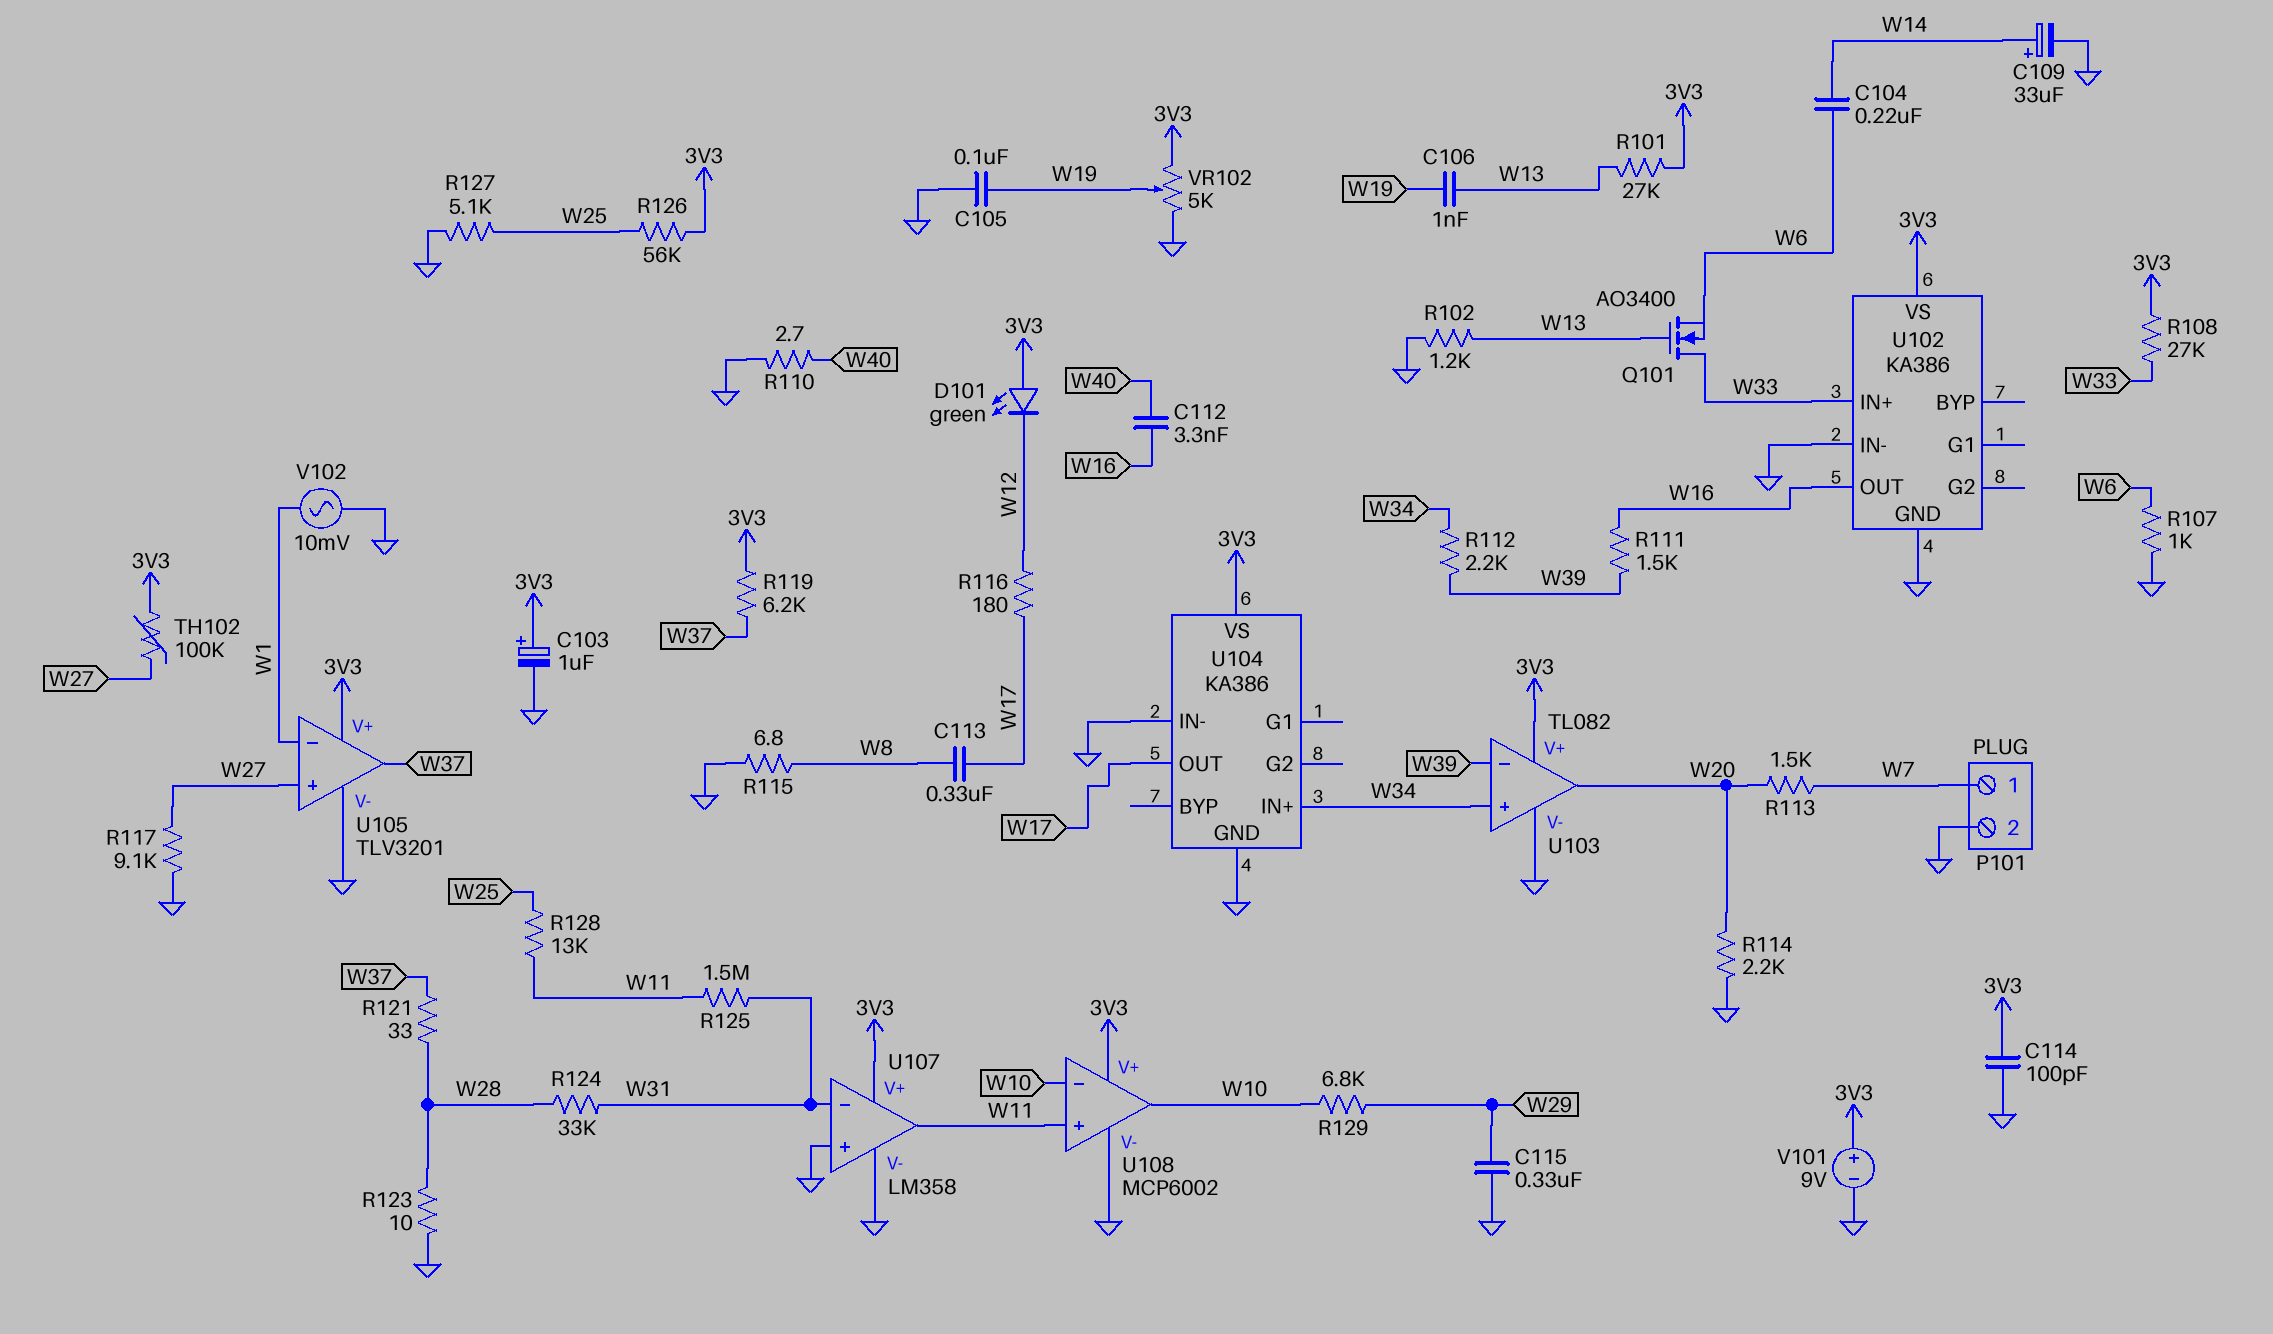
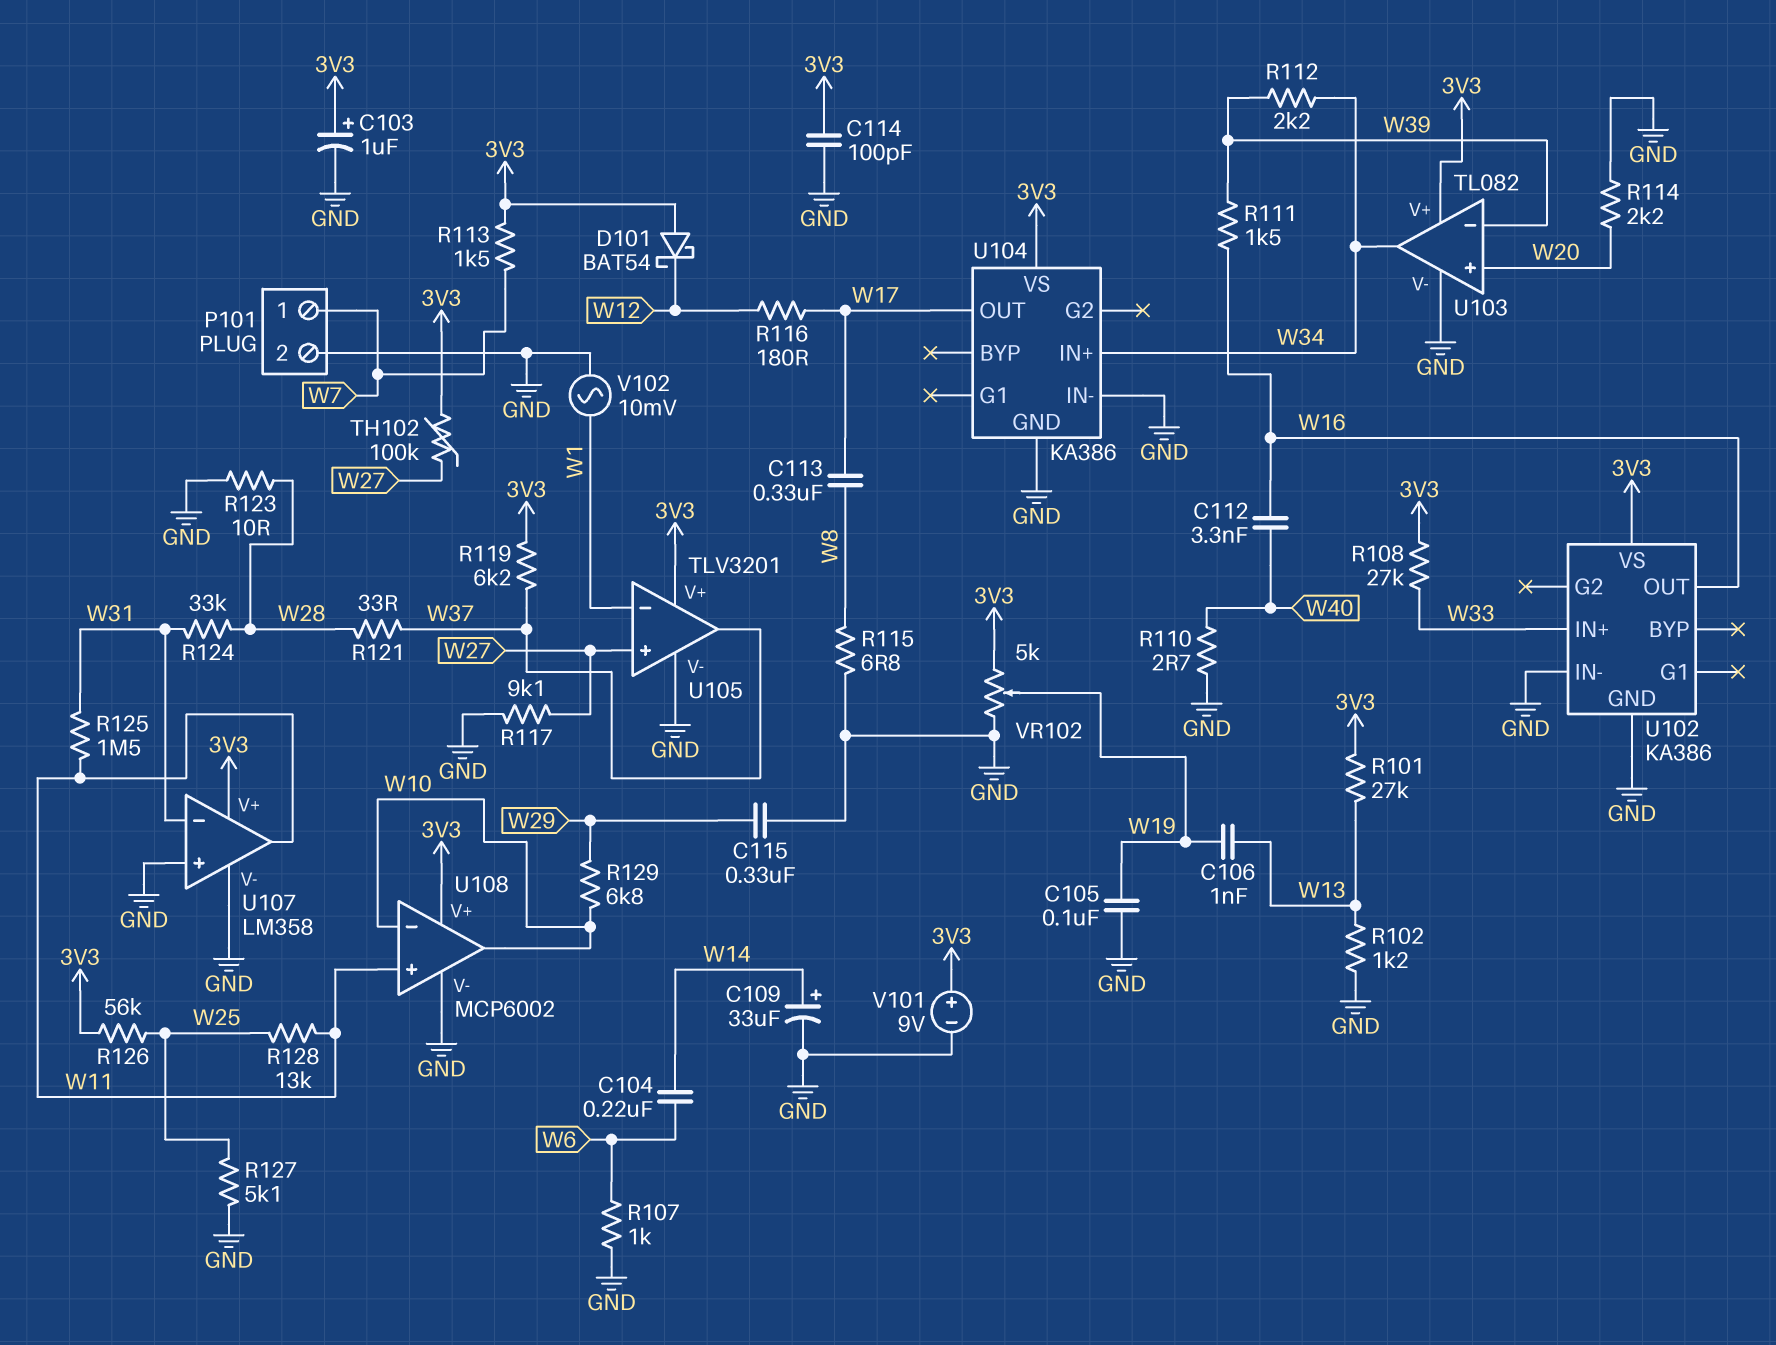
D101: LED green (A 3V3, K W12) -> schottky BAT54 (A 3V3, K W12)
Q101: NMOS AO3400 (G W13, D W33, S W6) -> none
R113: 1.5k (W7, W20) -> 1.5k (3V3, W7)
U103 pin in+: W34 -> W20
U103 pin out: W20 -> W34

